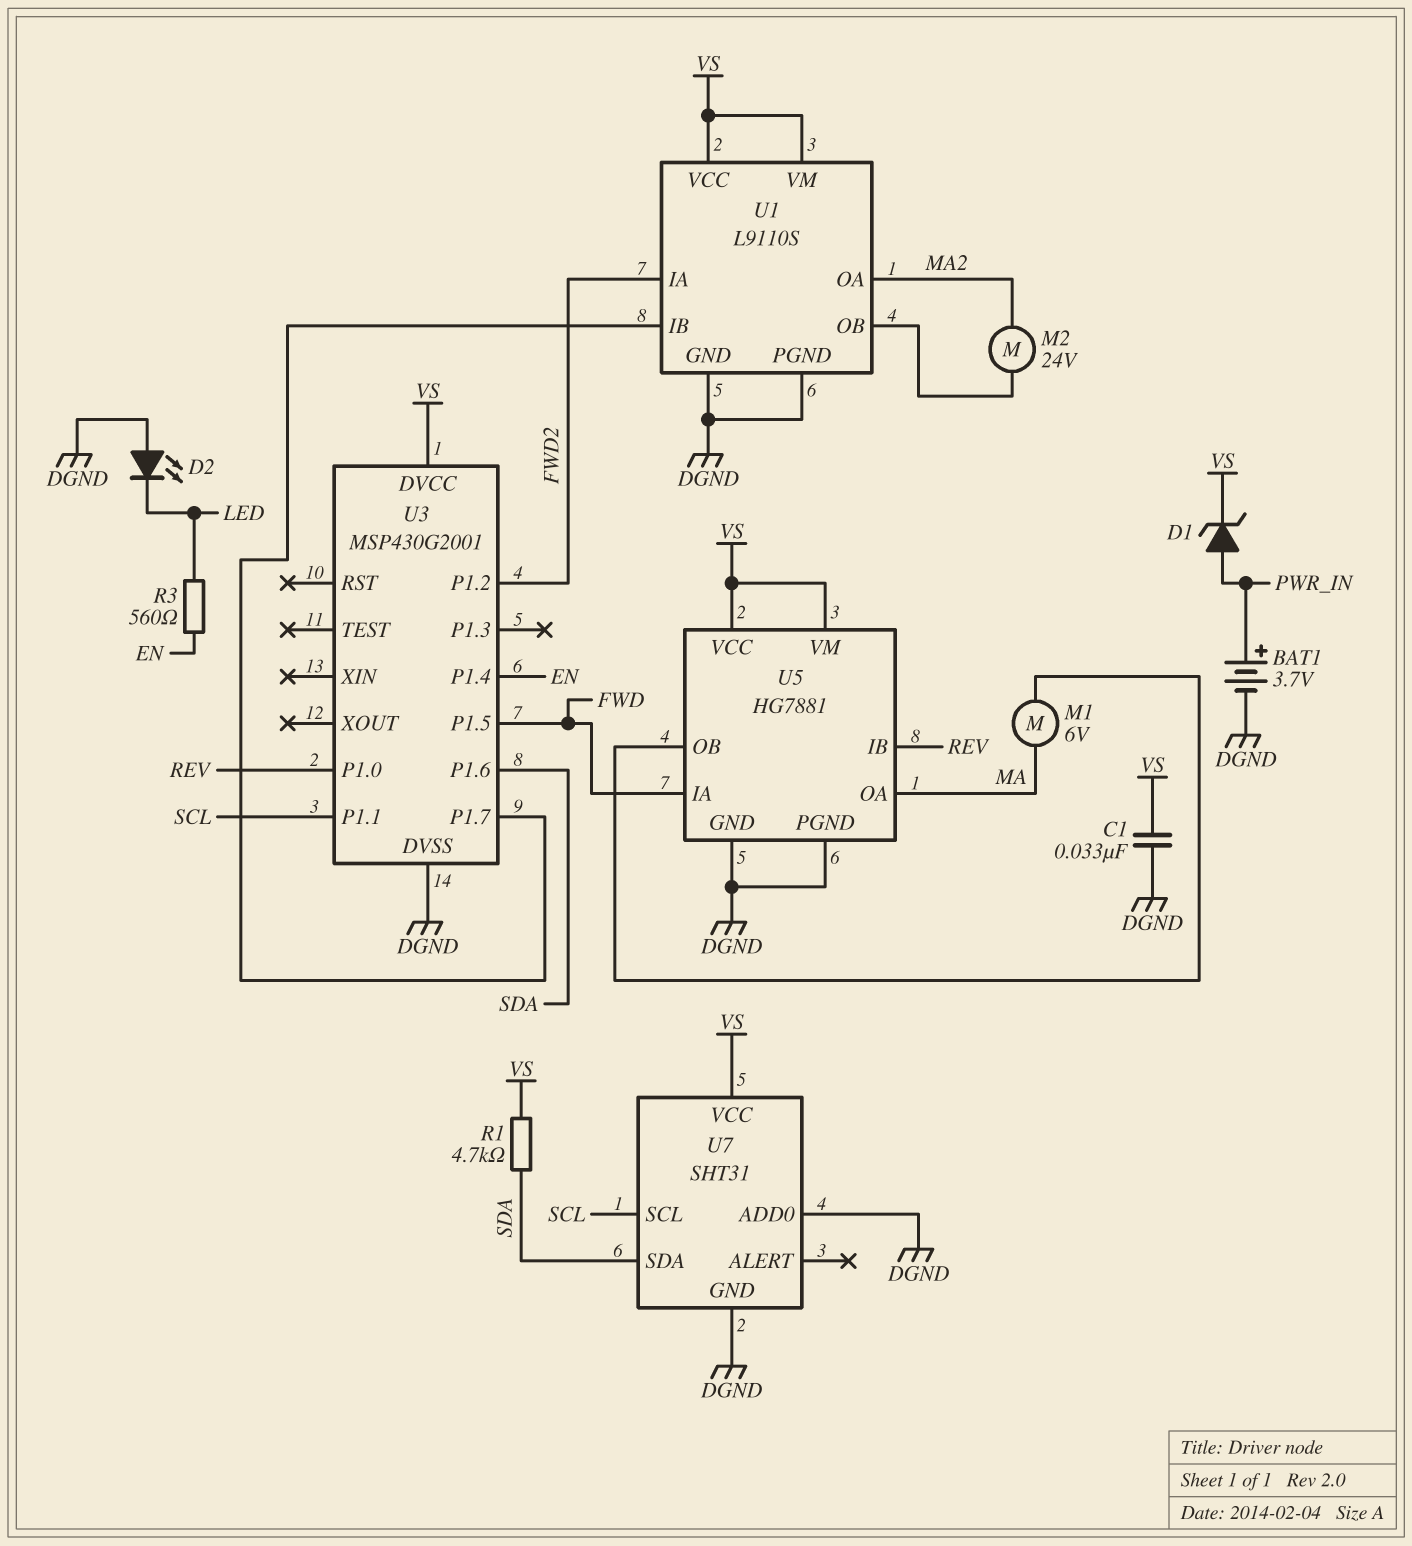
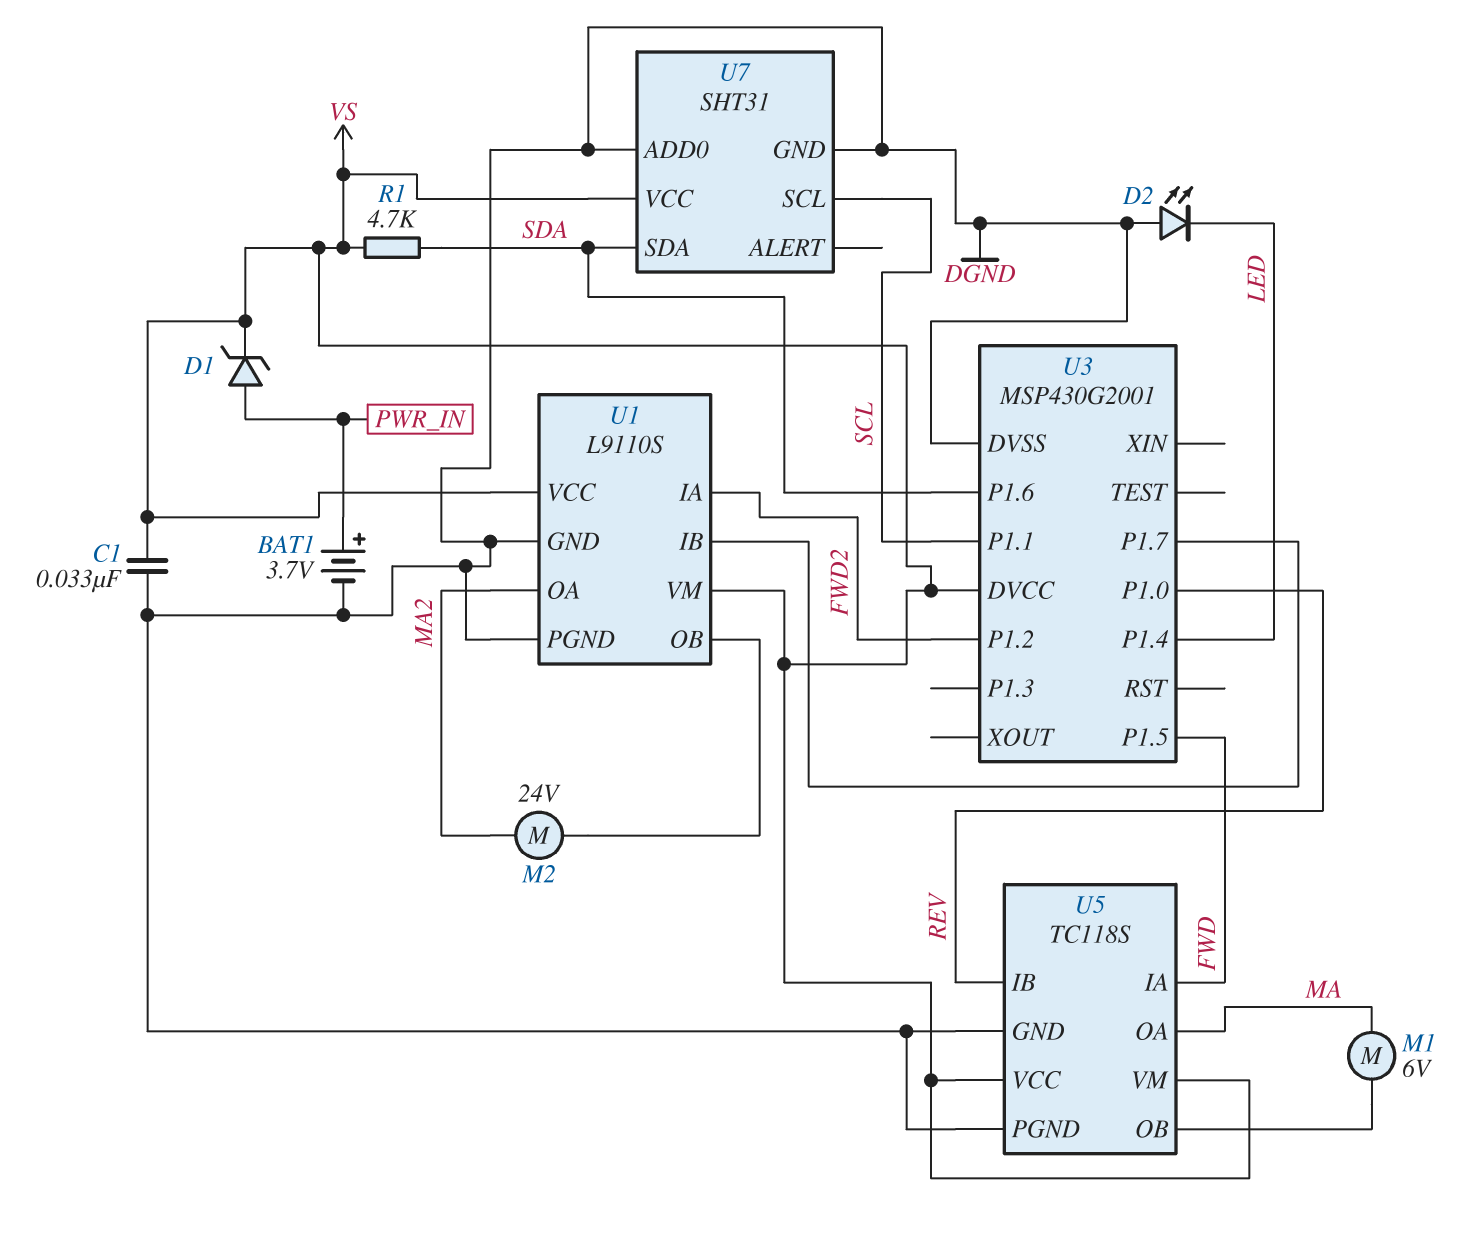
R3: 560 (EN, LED) -> none
U3 pin P1.4: EN -> LED
U5: HG7881 -> TC118S

